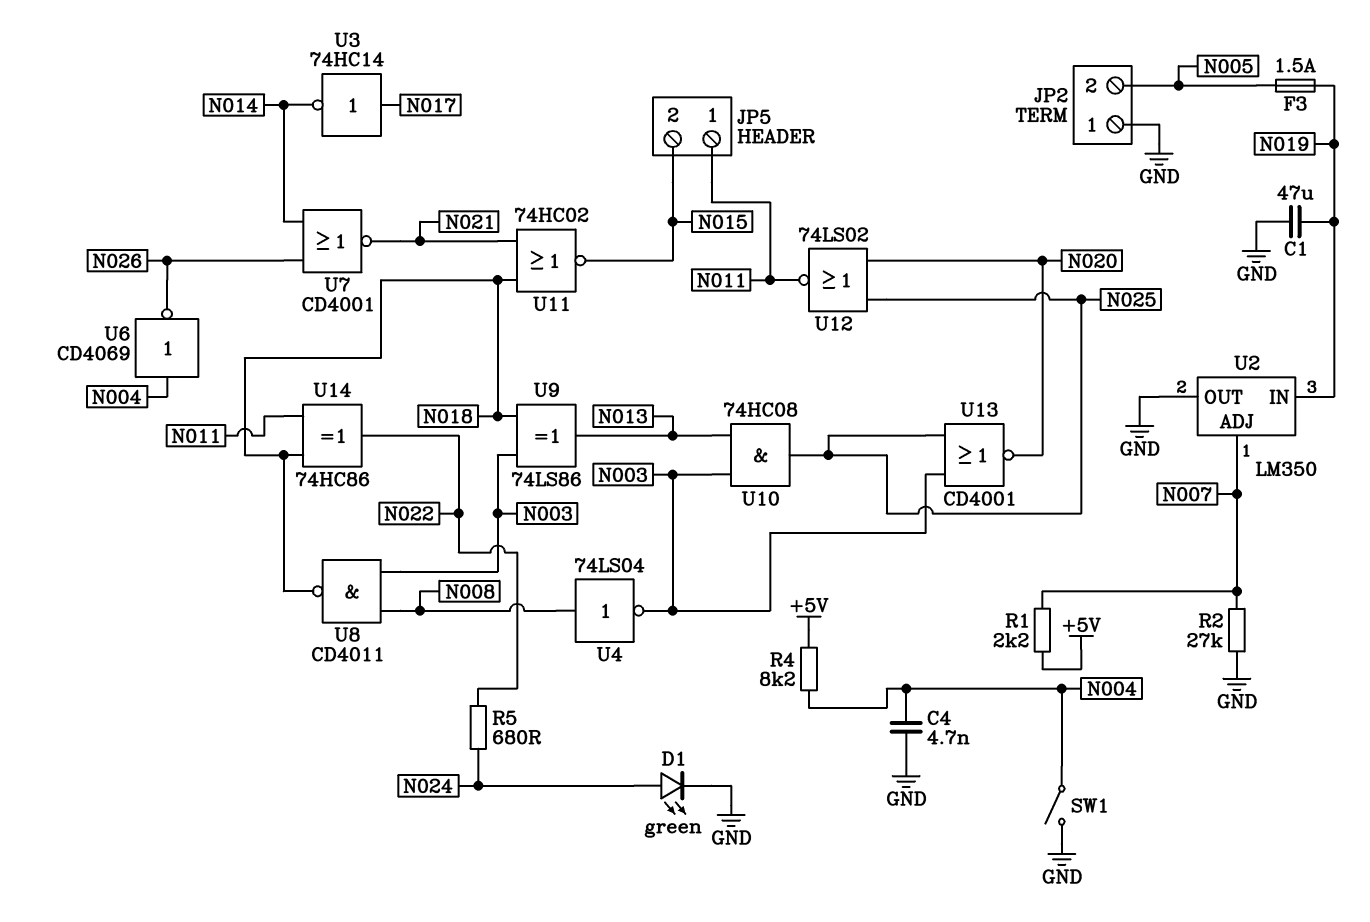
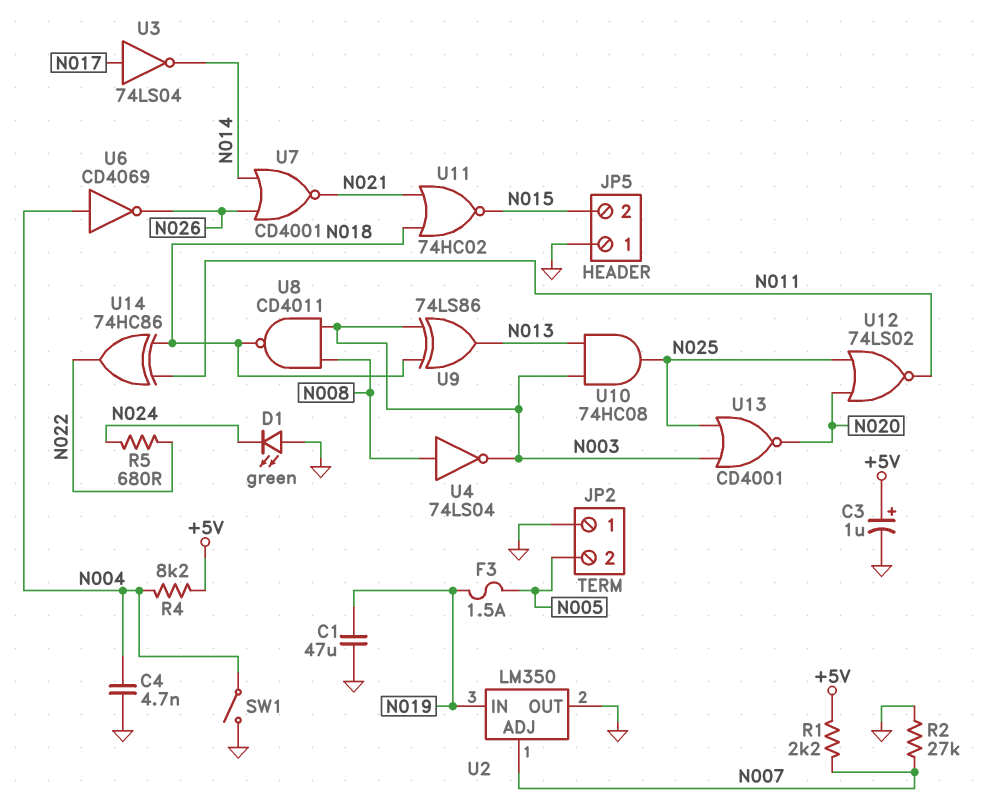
C3: none -> 1uF (plus +5V, minus GND)
D1: LED green (A N024, K GND) -> LED green (A GND, K N024)
JP5 pin 1: N011 -> GND
U3: NOT 74HC14 (in N017, out N014) -> NOT 74LS04 (in N017, out N014)

